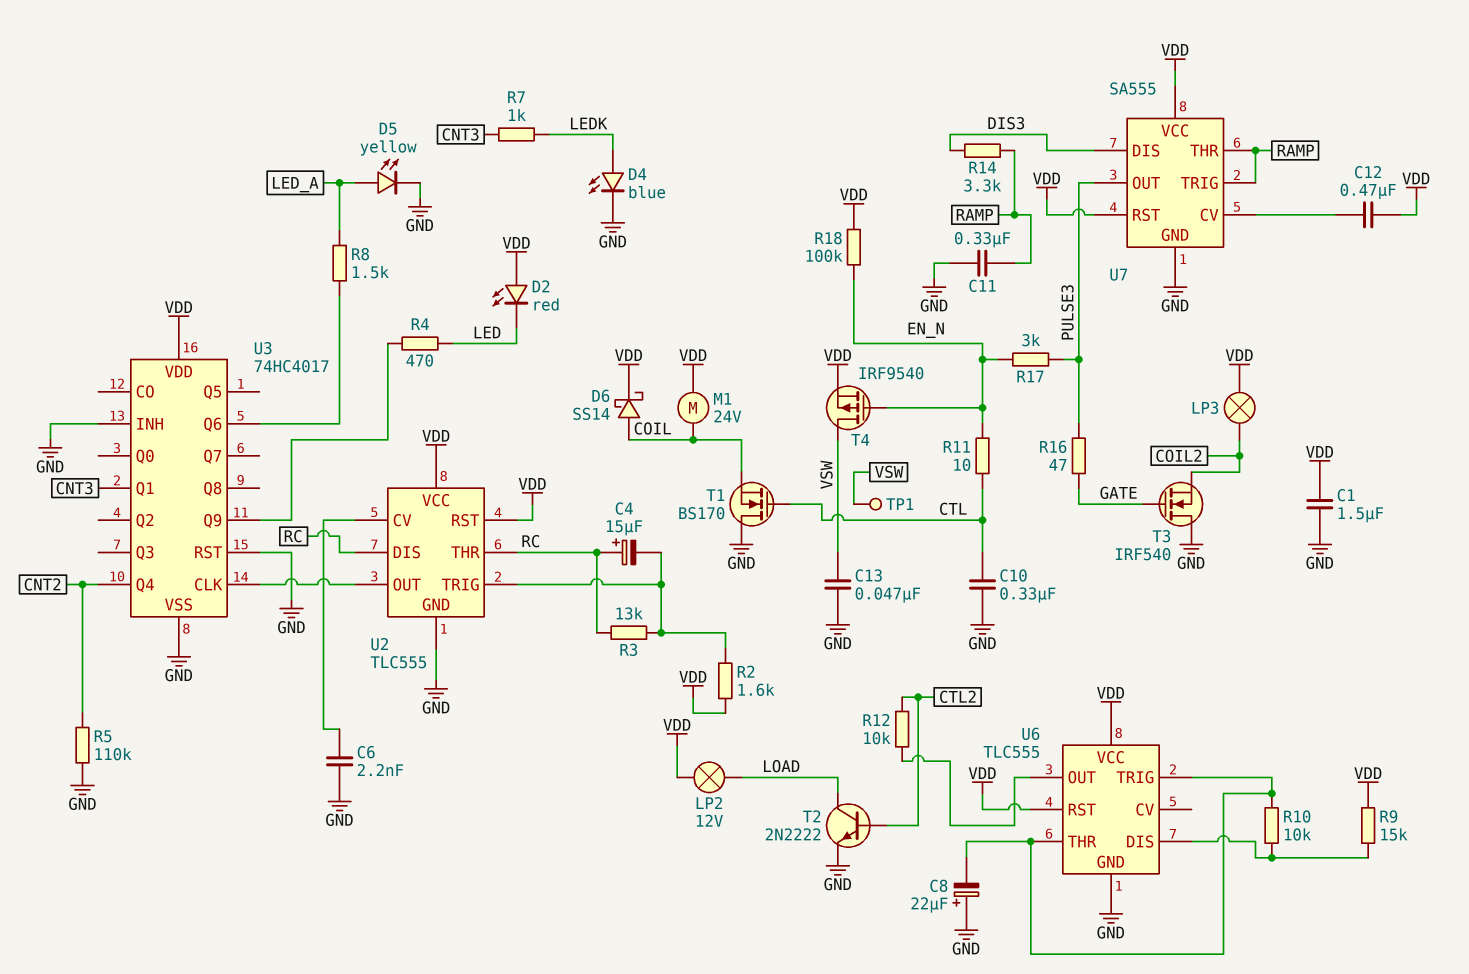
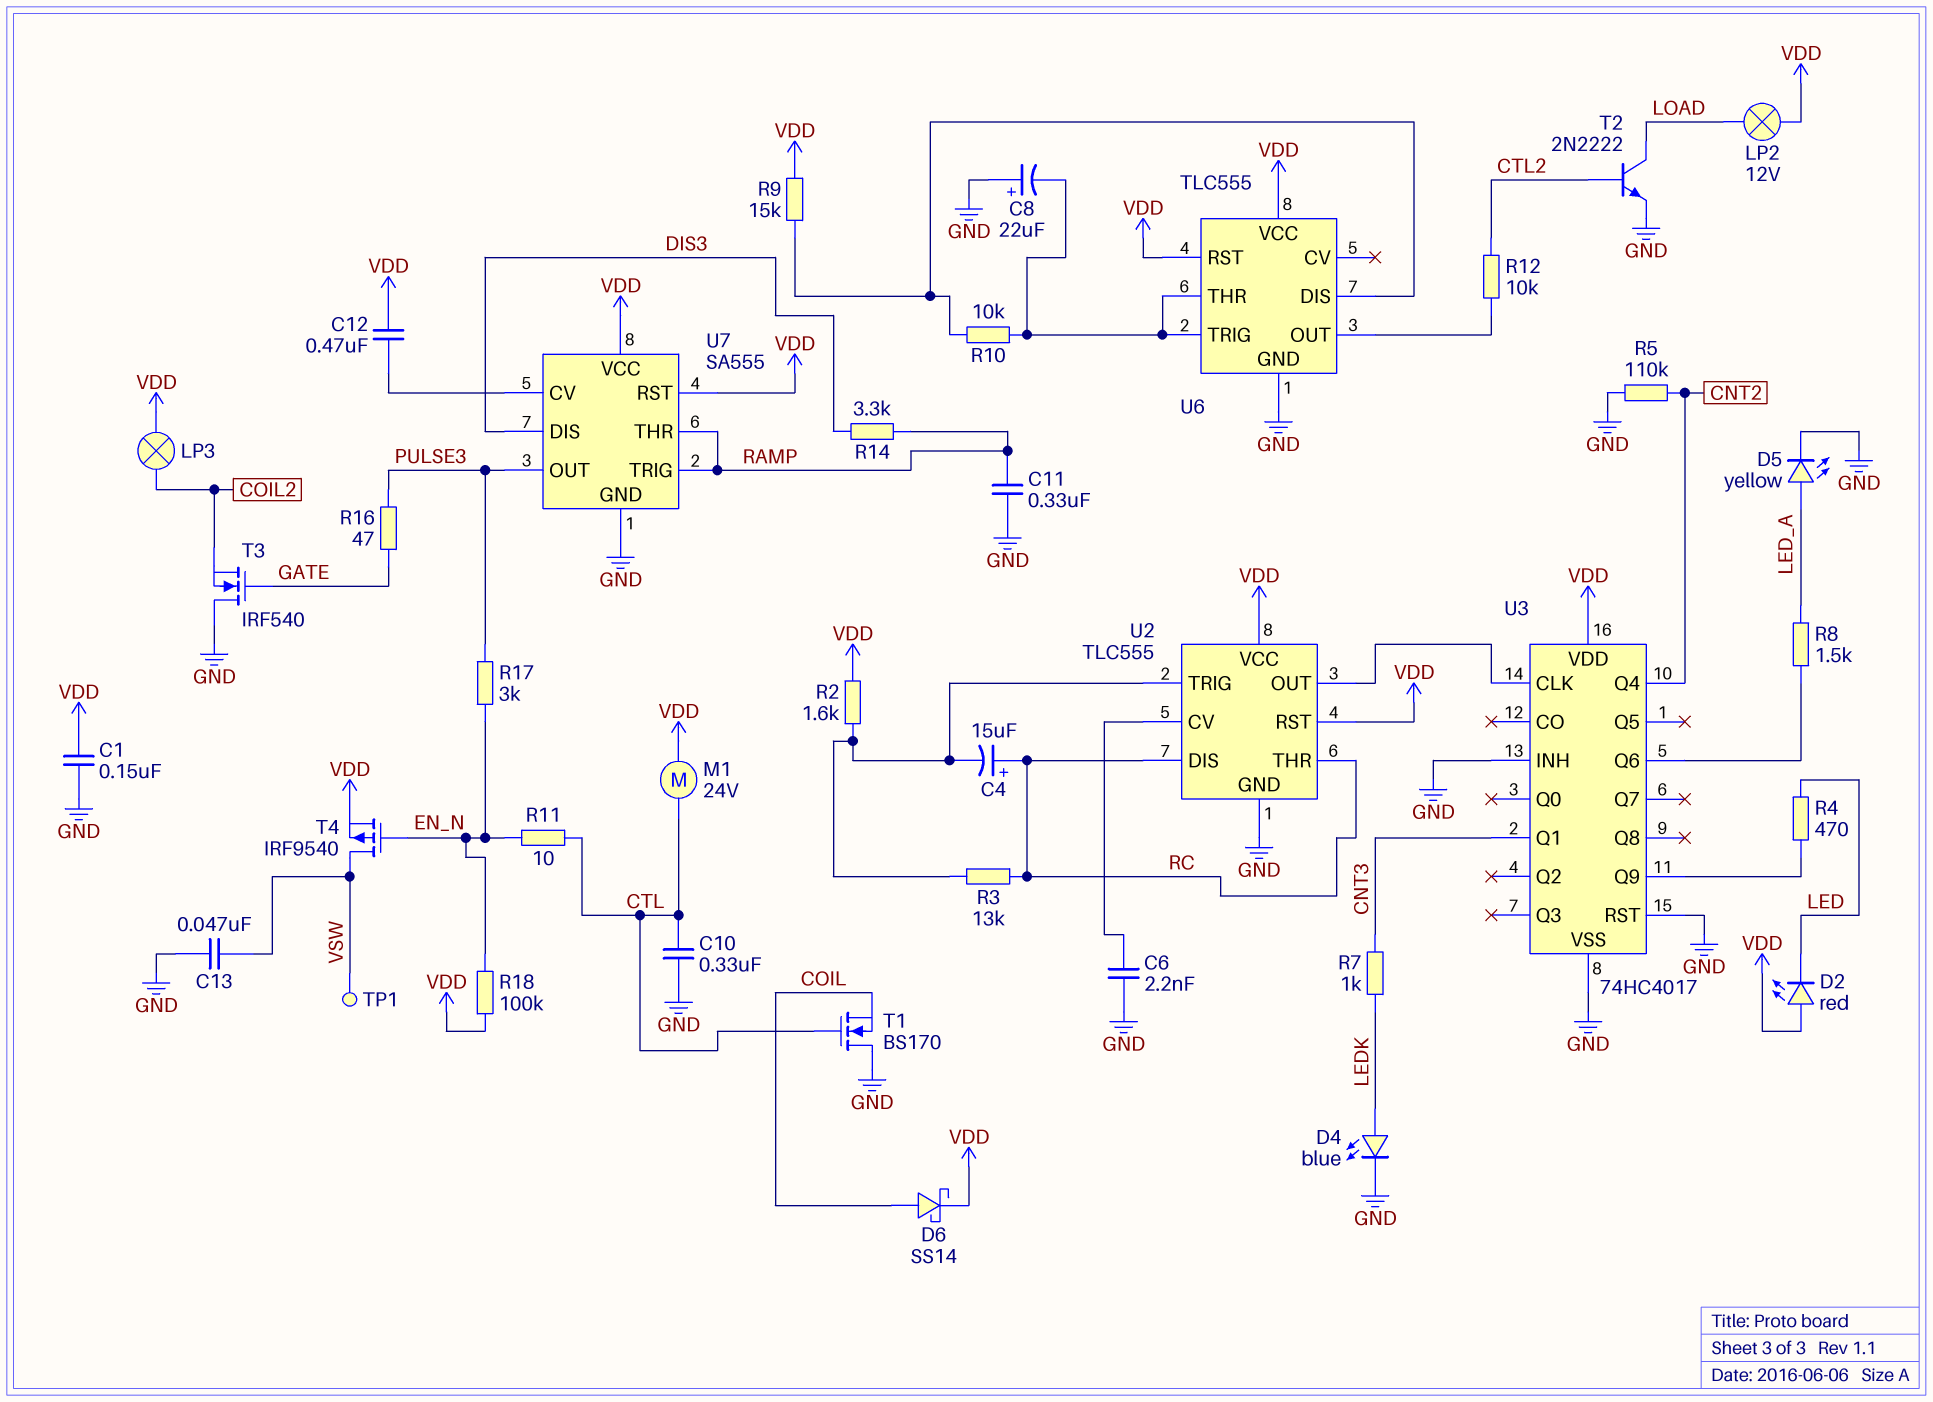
C1: 1.5uF (GND, VDD) -> 150nF (GND, VDD)
M1: motor 24V (COIL, VDD) -> motor 24V (CTL, VDD)

